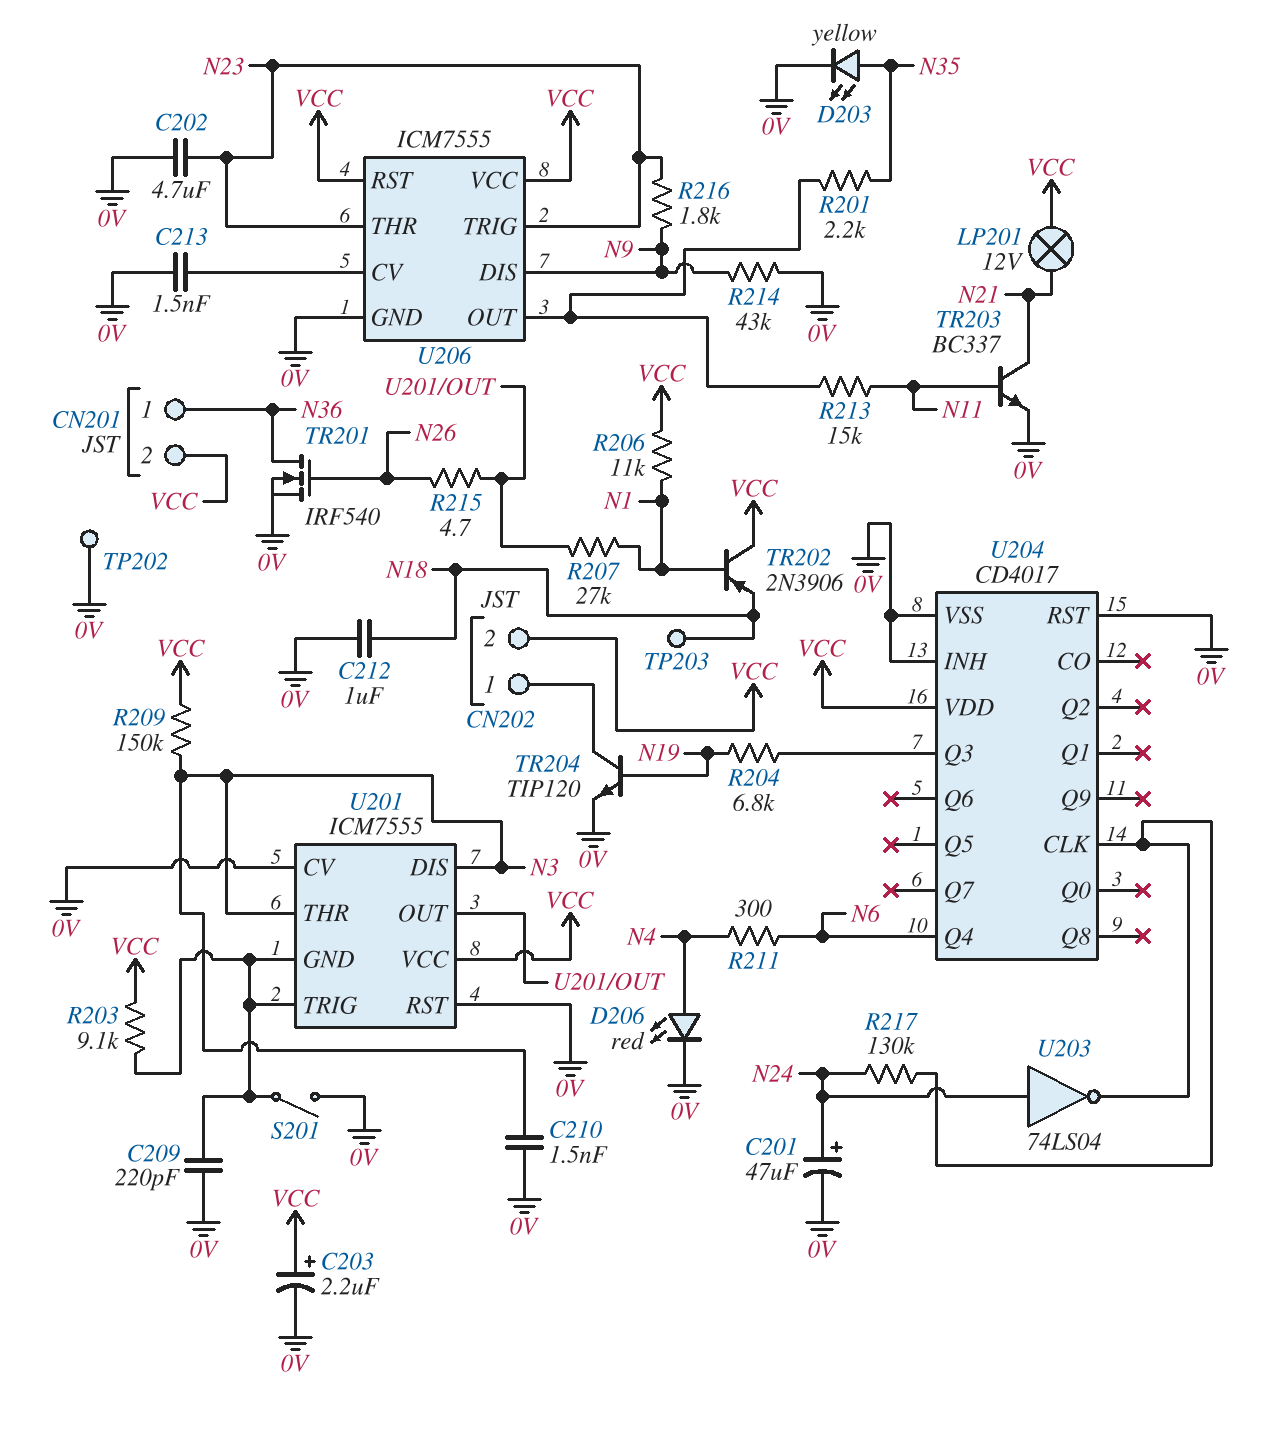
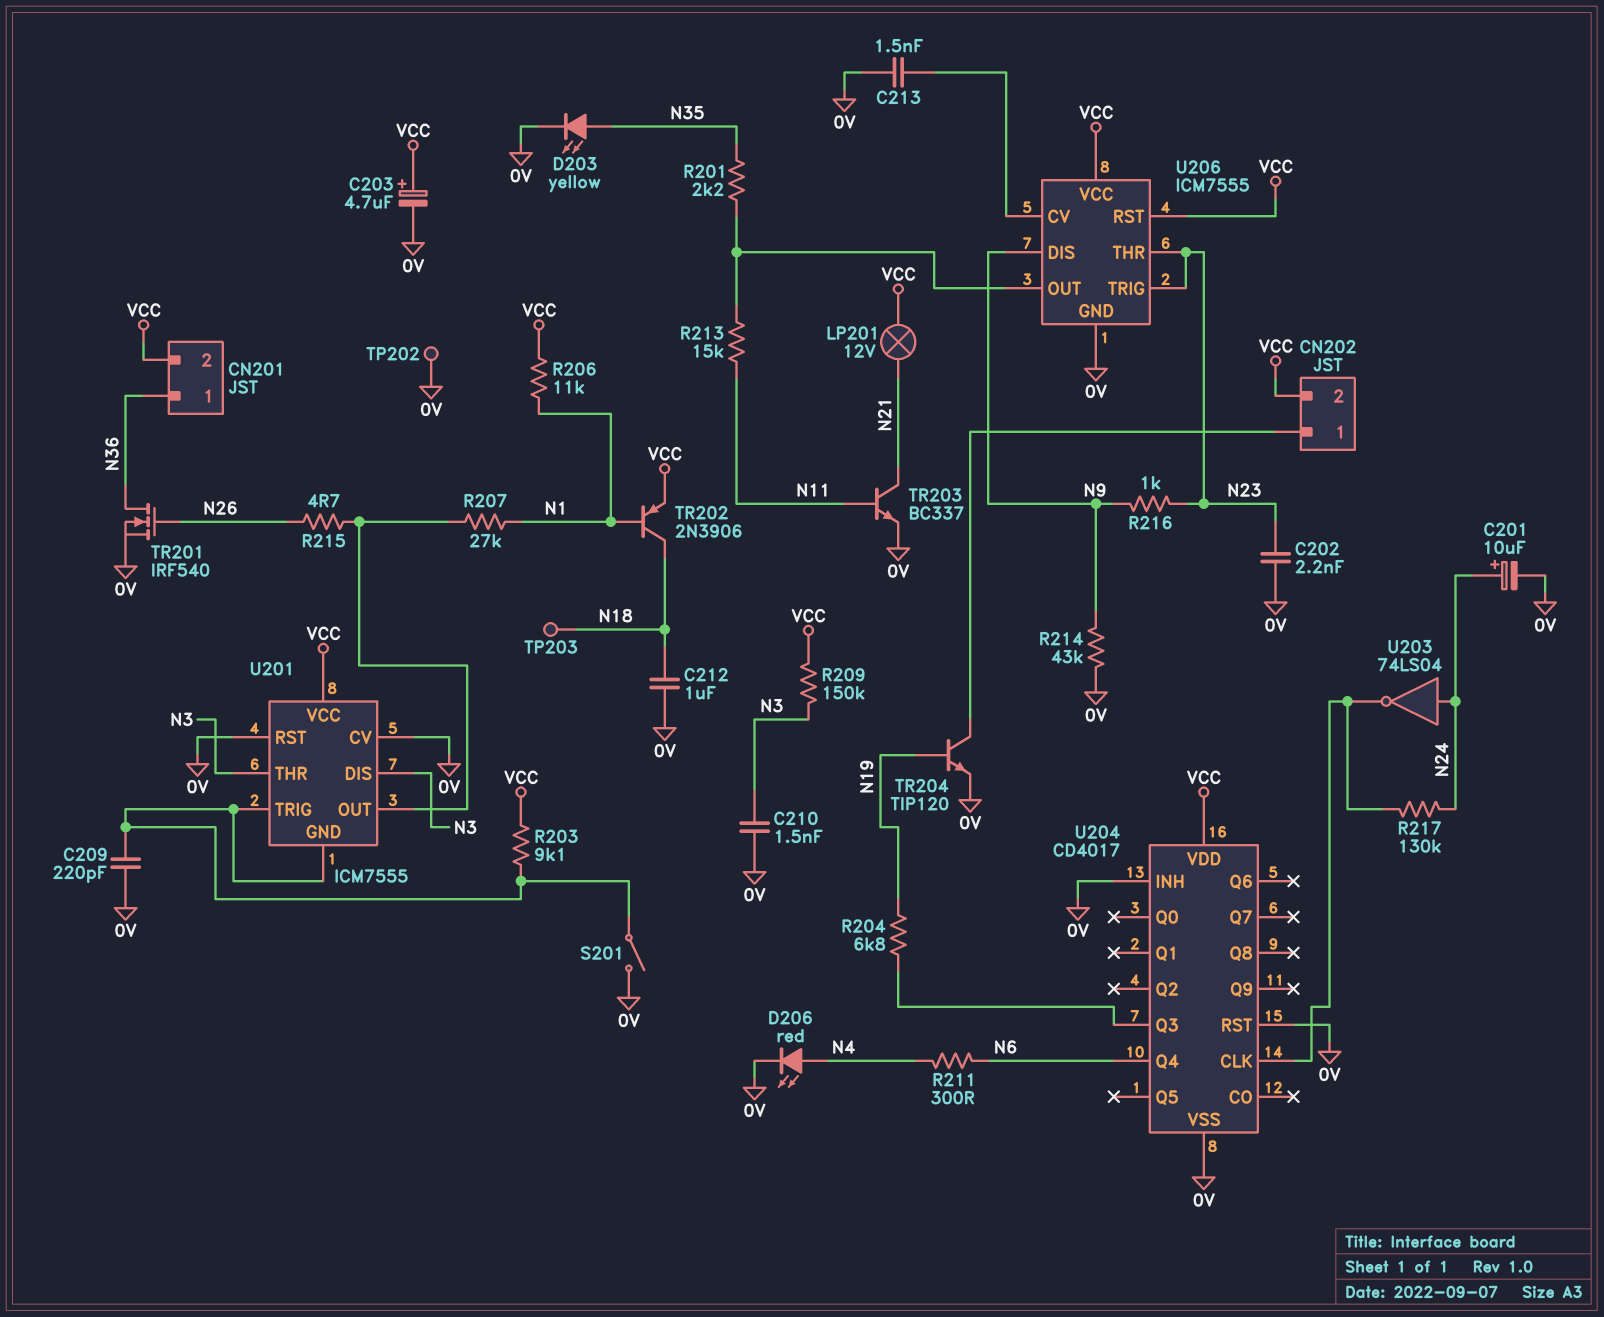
C201: 47uF (plus N24, minus 0V) -> 10uF (plus N24, minus 0V)
C202: 4.7uF (0V, N23) -> 2.2nF (0V, N23)
C203: 2.2uF (plus VCC, minus 0V) -> 4.7uF (plus VCC, minus 0V)
R216: 1.8k (N9, N23) -> 1k (N9, N23)
TR202: PNP 2N3906 (B N1, C VCC, E N18) -> PNP 2N3906 (B N1, C N18, E VCC)

